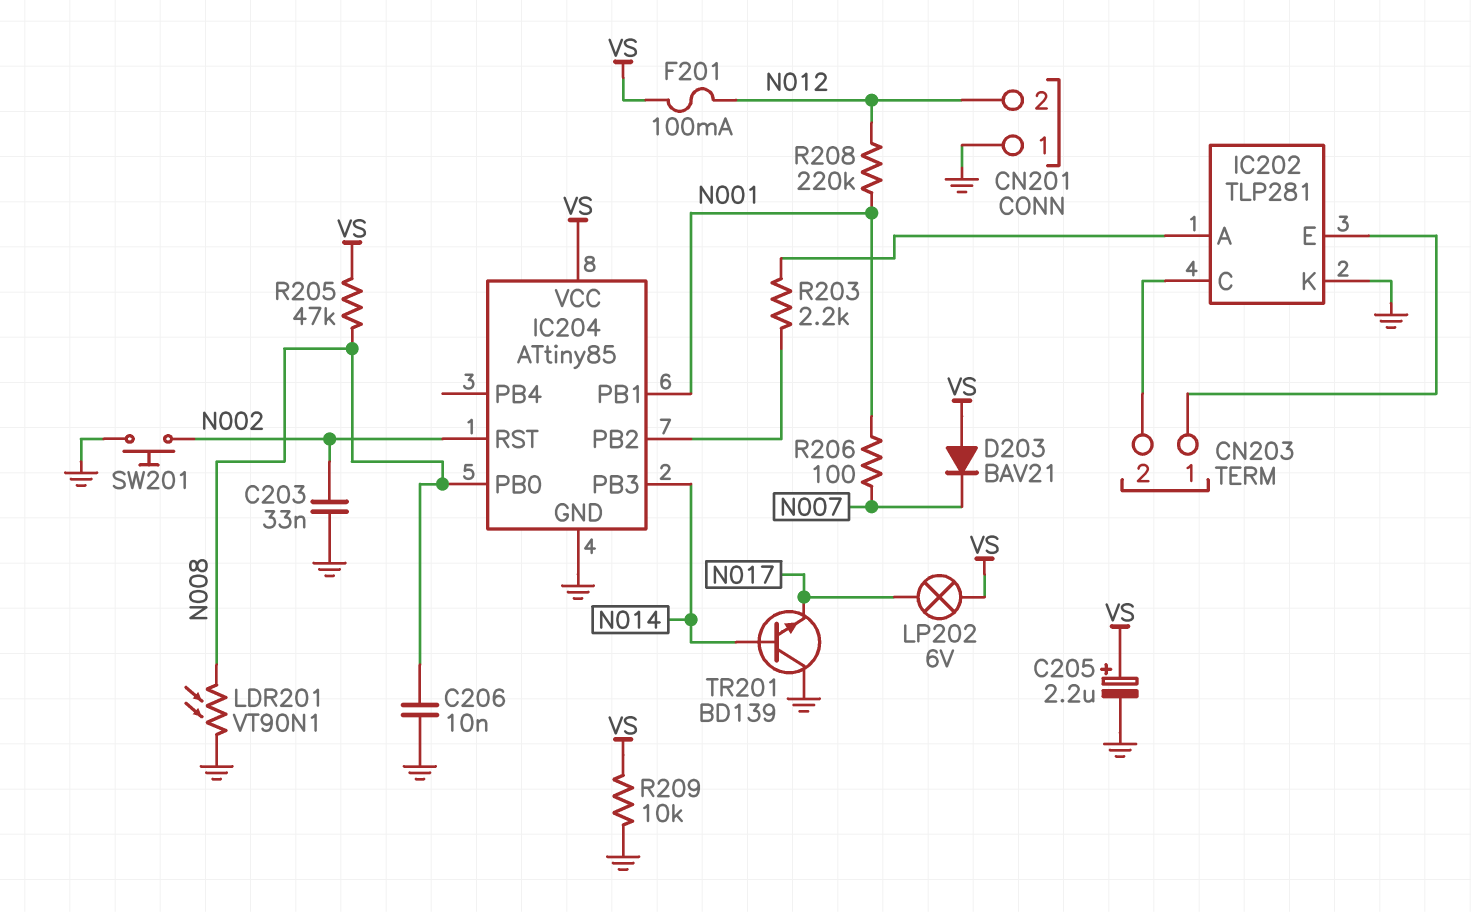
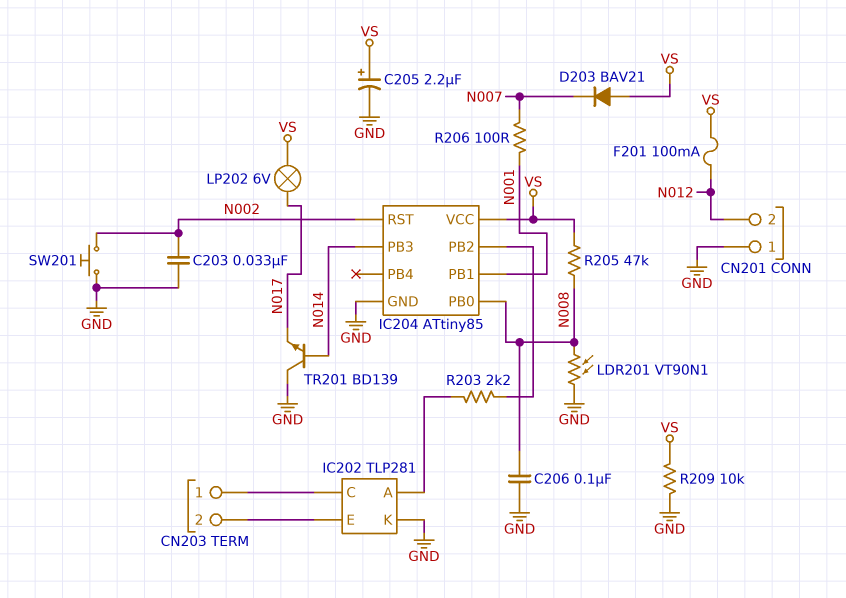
C206: 10nF (GND, N008) -> 100nF (GND, N008)
IC202 pin C: CN203/2 -> CN203/1
IC202 pin E: CN203/1 -> CN203/2
R208: 220k (N001, N012) -> none

